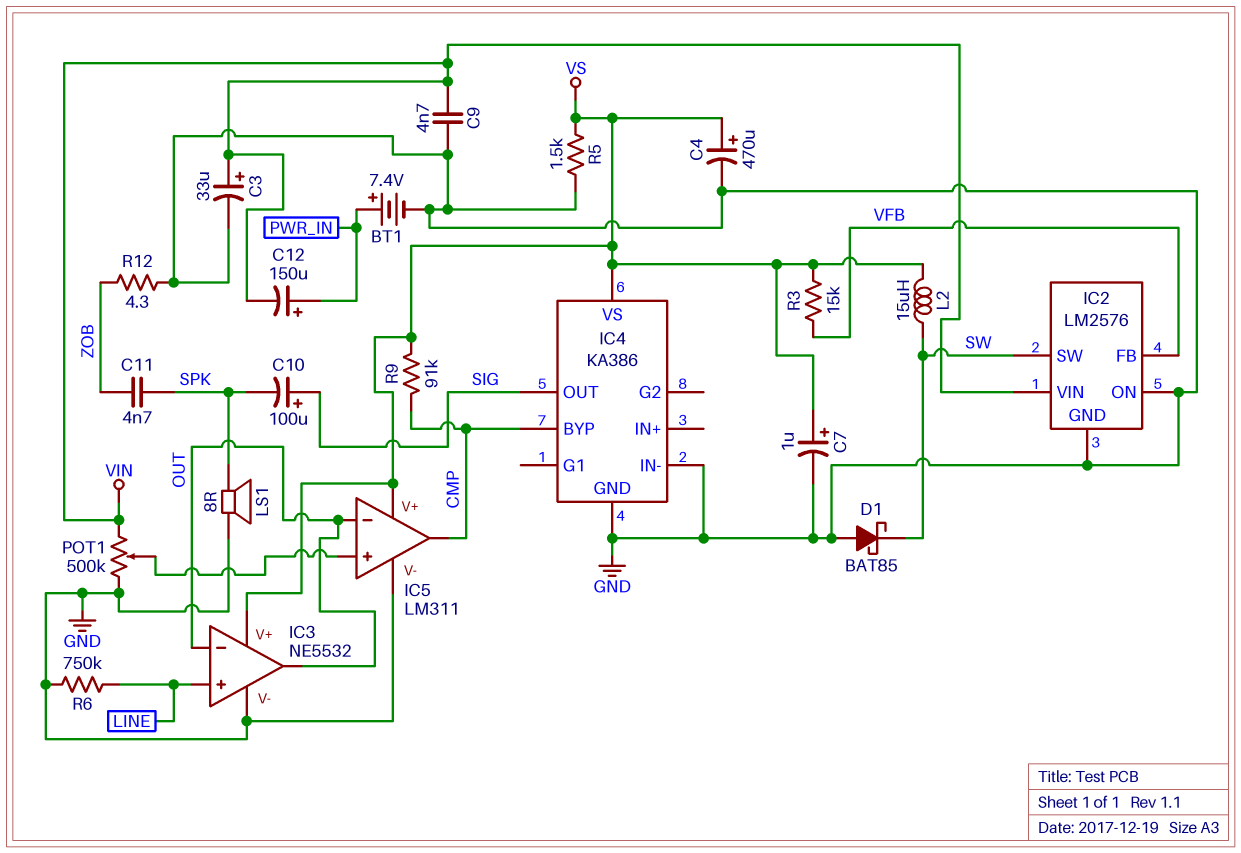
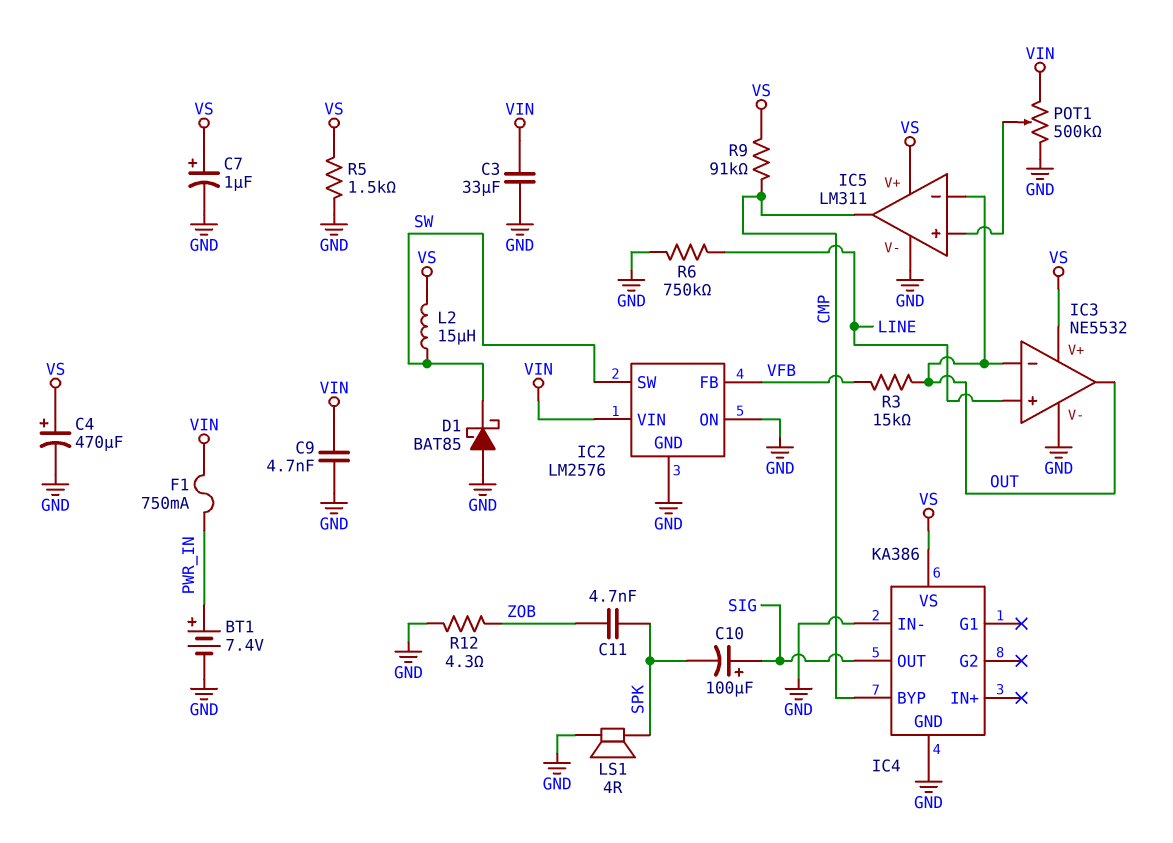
C3: 33uF (plus VIN, minus GND) -> 33uF (GND, VIN)
C12: 150uF (plus PWR_IN, minus VIN) -> none
F1: none -> 750mA (PWR_IN, VIN)
LS1: speaker 8R (GND, SPK) -> speaker 4R (GND, SPK)
R3: 15k (VFB, VS) -> 15k (OUT, VFB)

